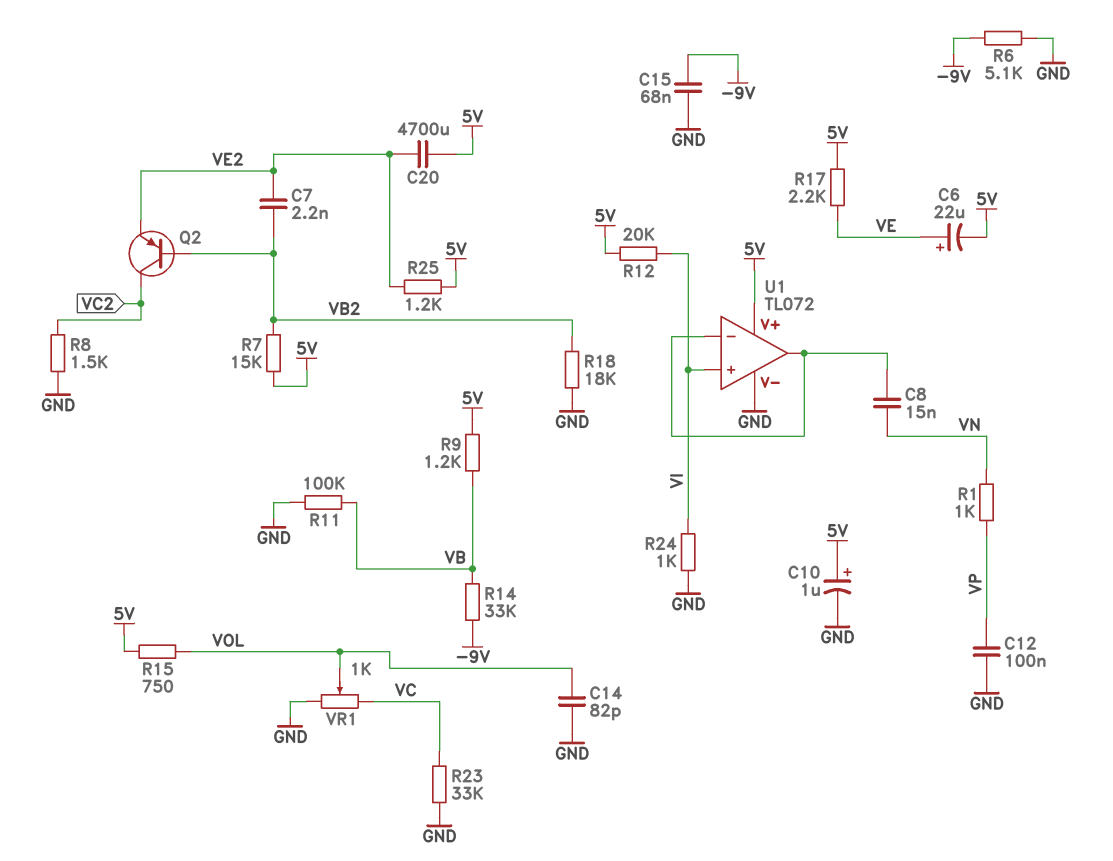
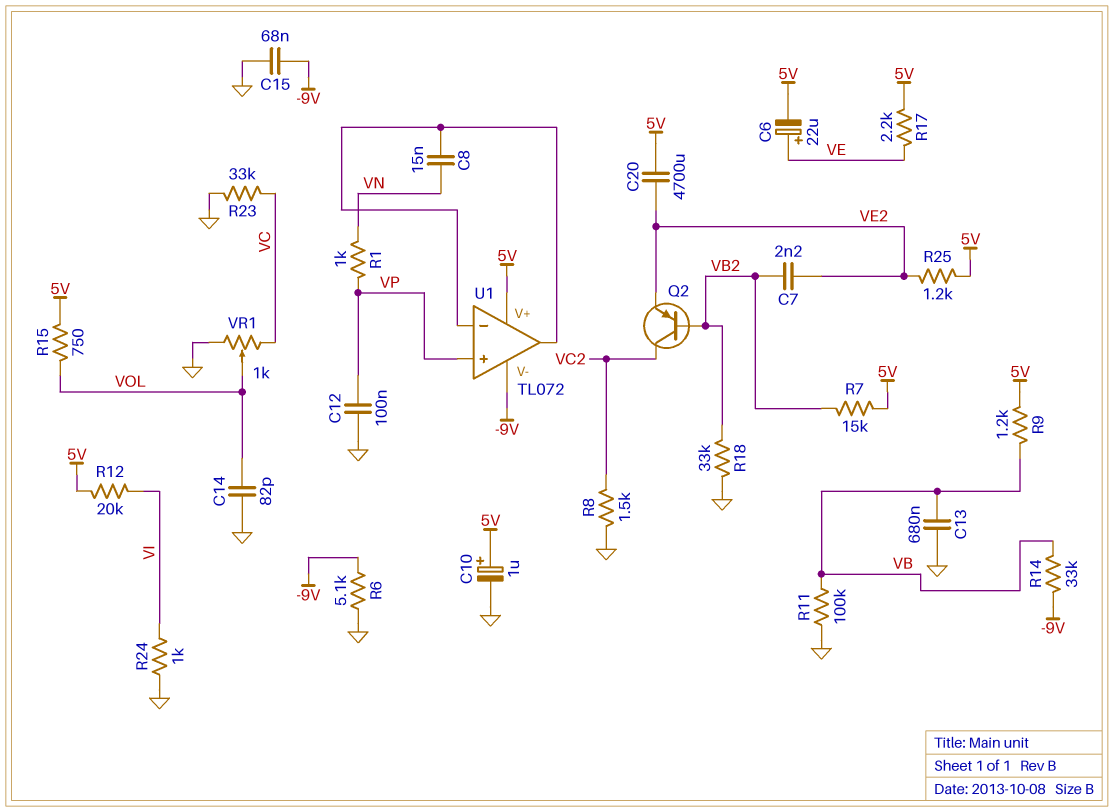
C13: none -> 680nF (GND, VB)
R18: 18k (GND, VB2) -> 33k (GND, VB2)
U1 pin V-: GND -> -9V
U1 pin in+: VI -> VP

